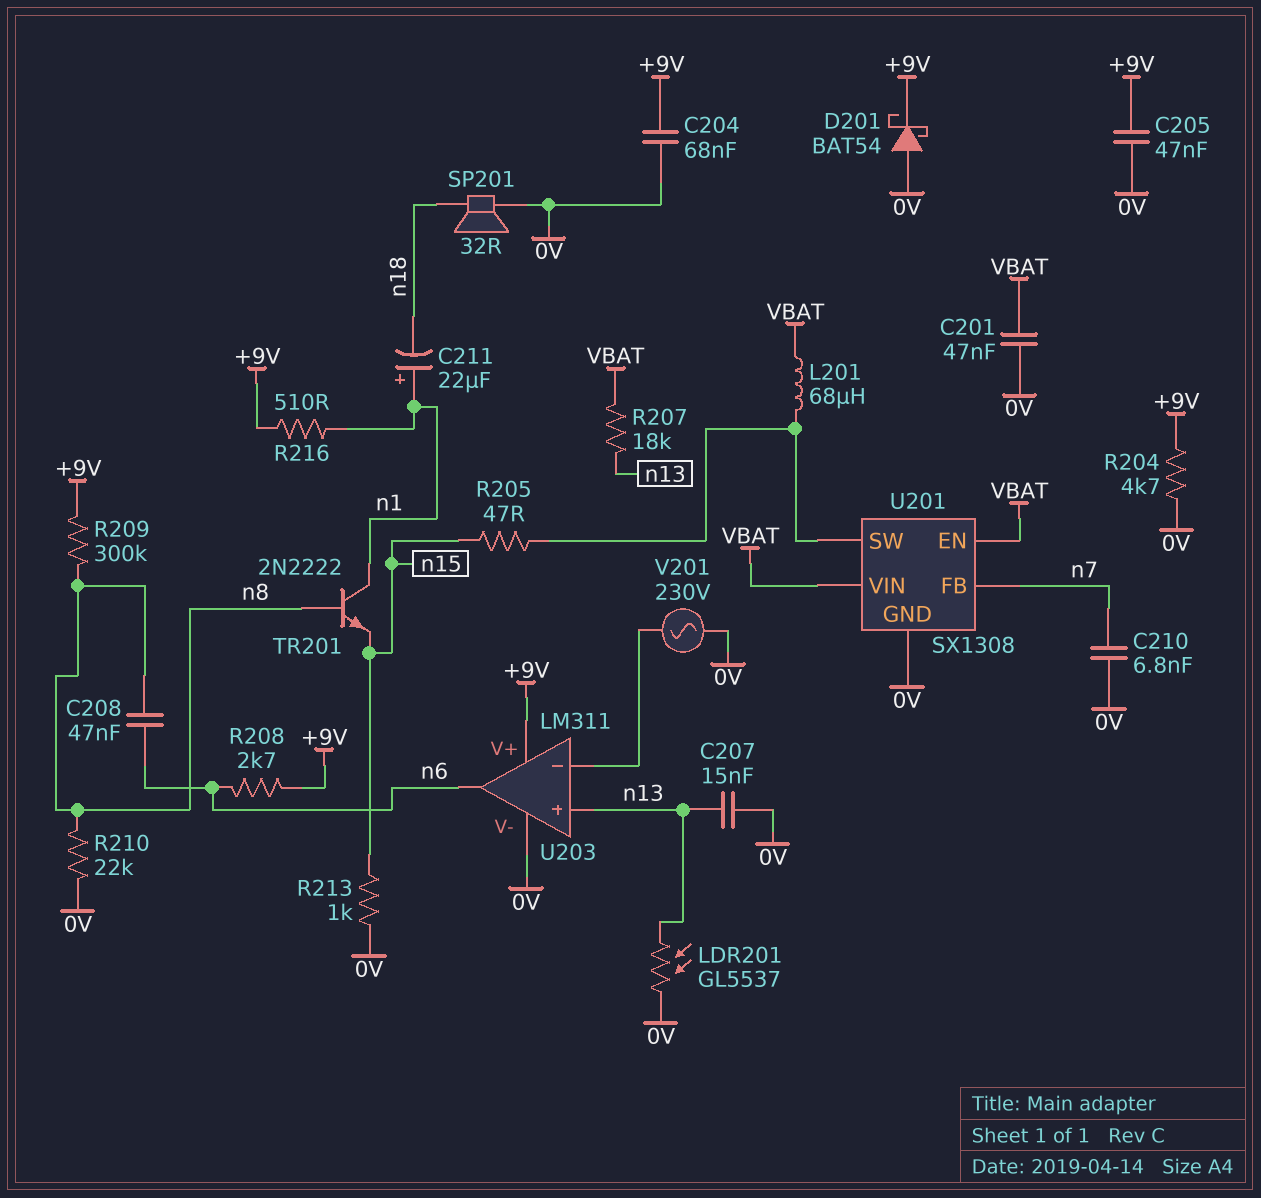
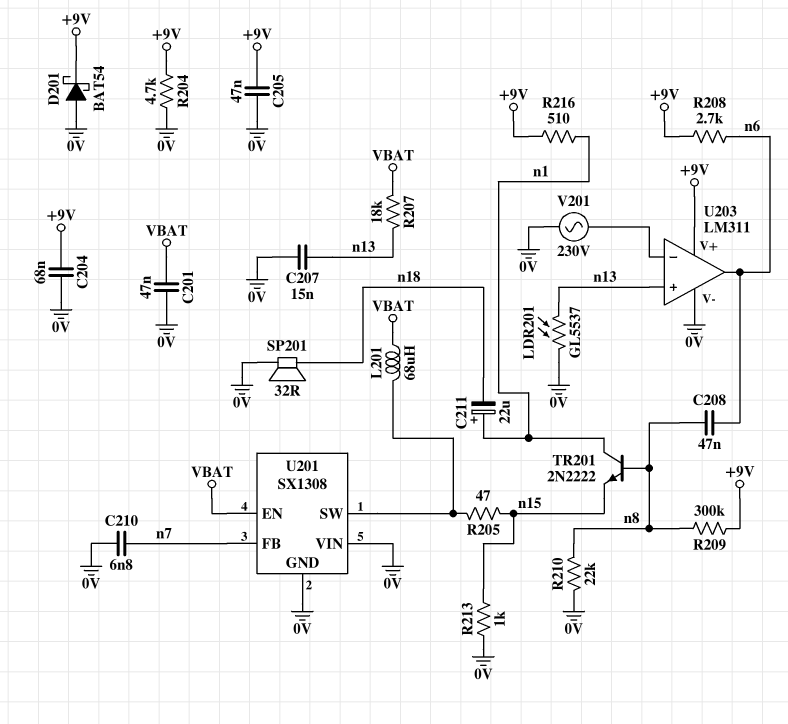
U201 pin VIN: VBAT -> 0V

